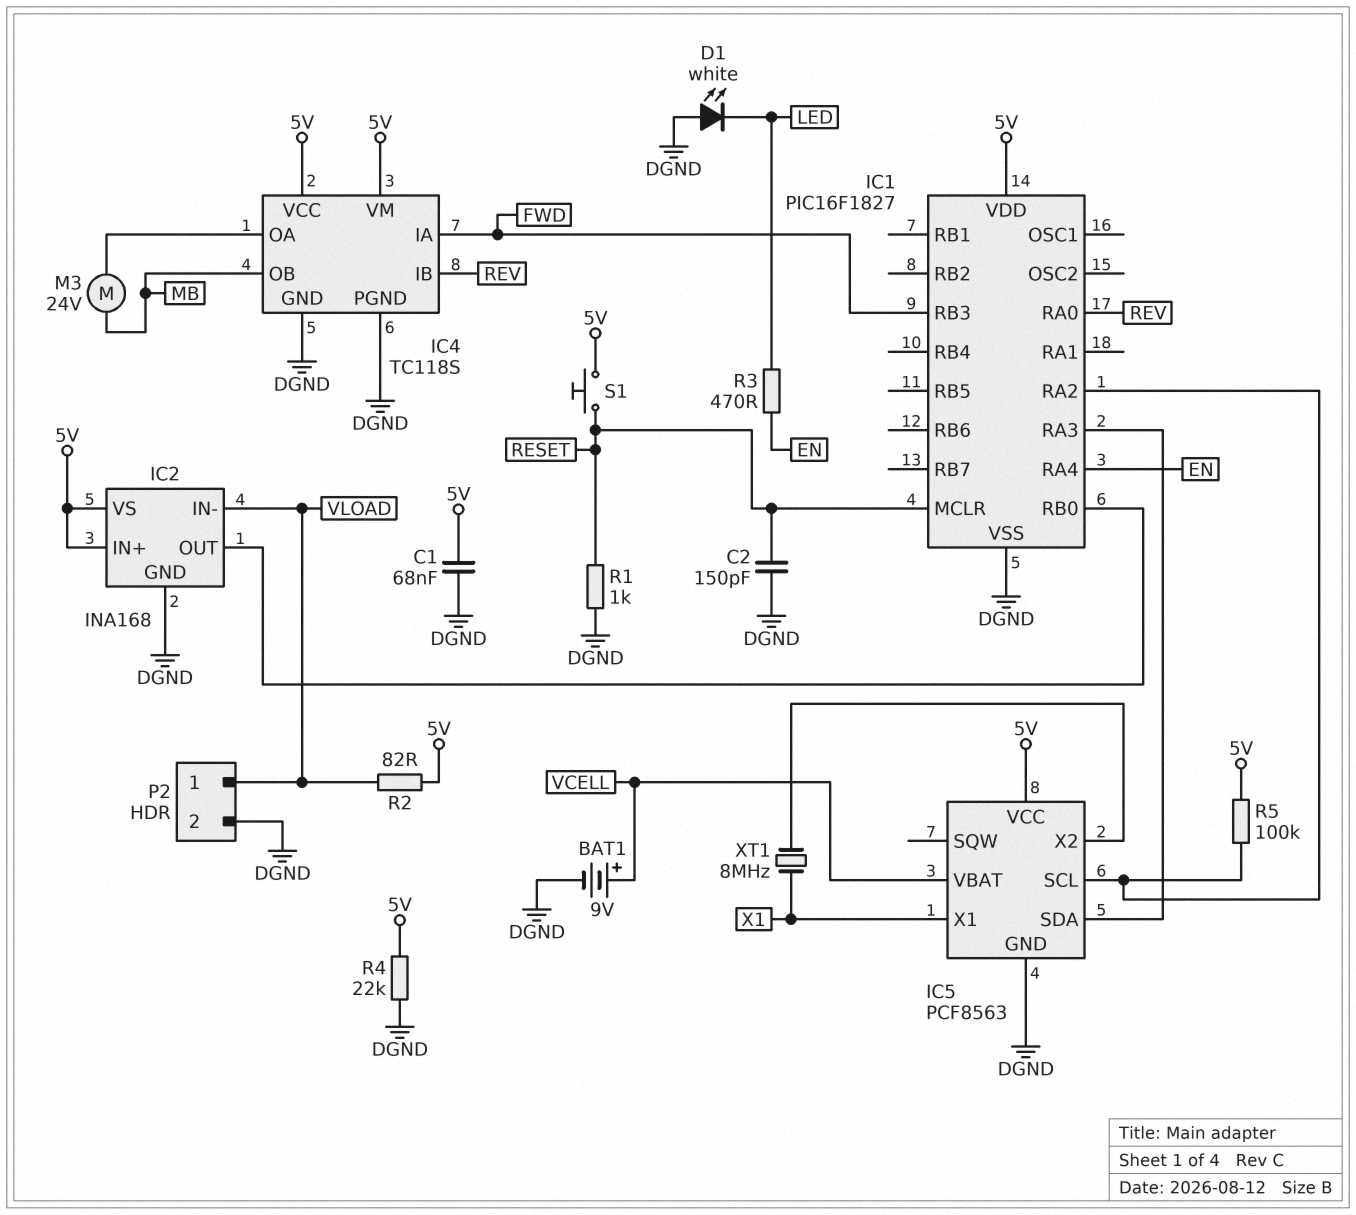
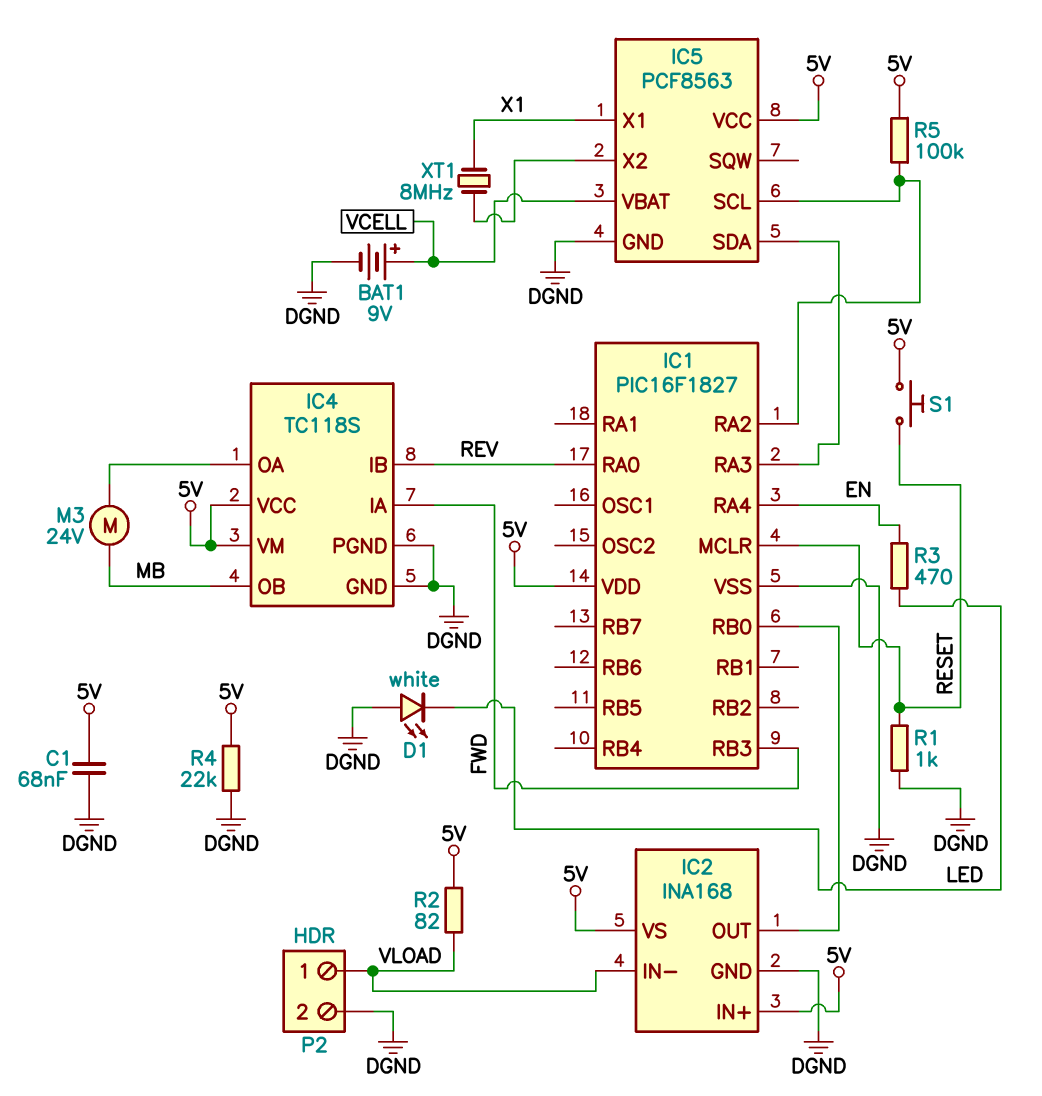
C2: 150pF (DGND, RESET) -> none

